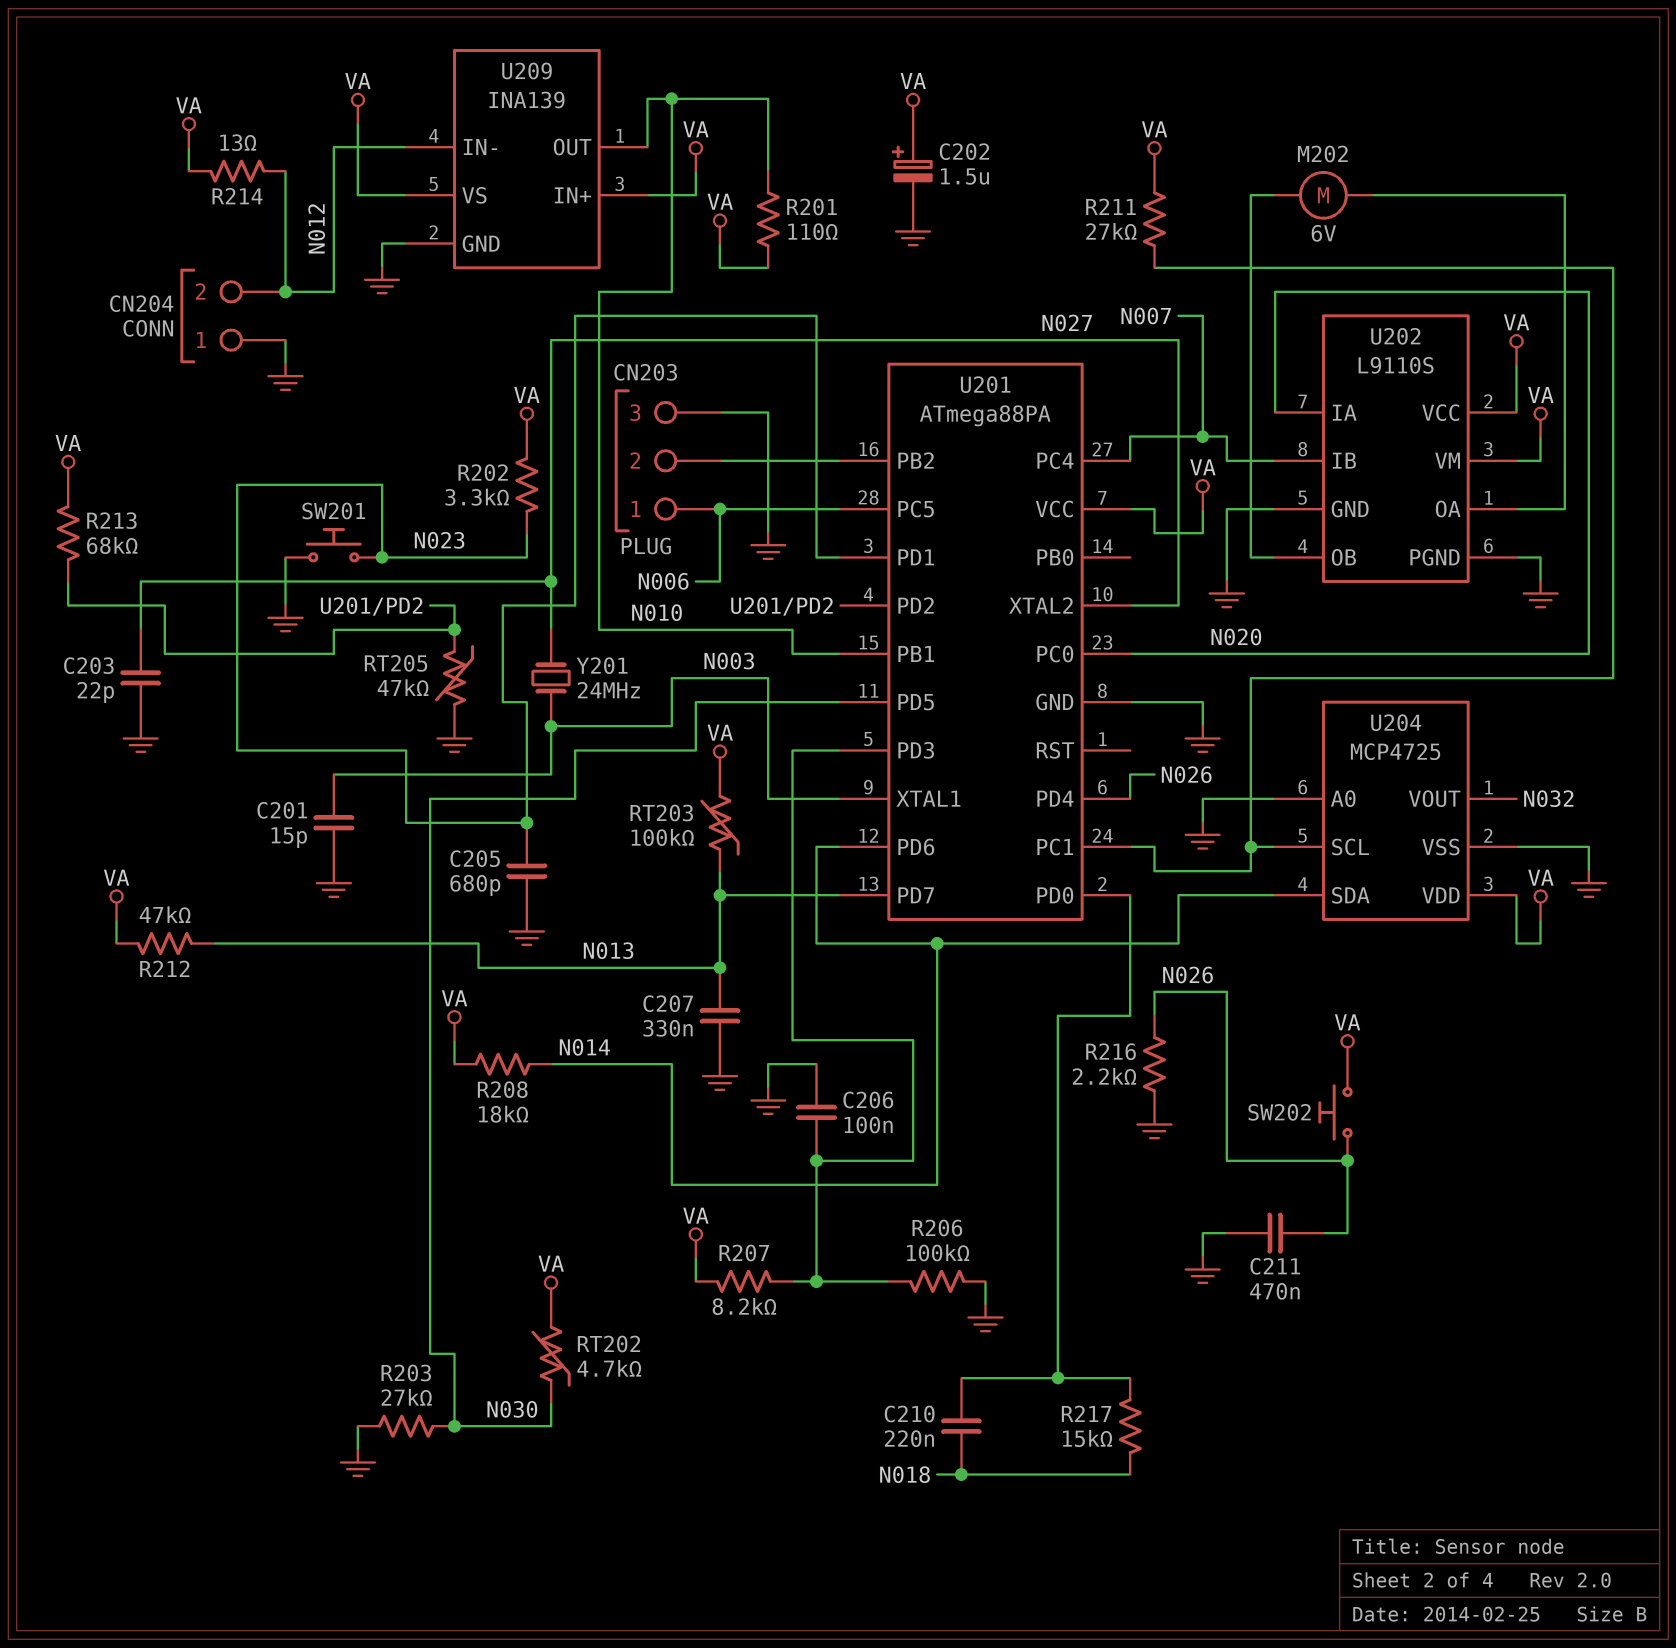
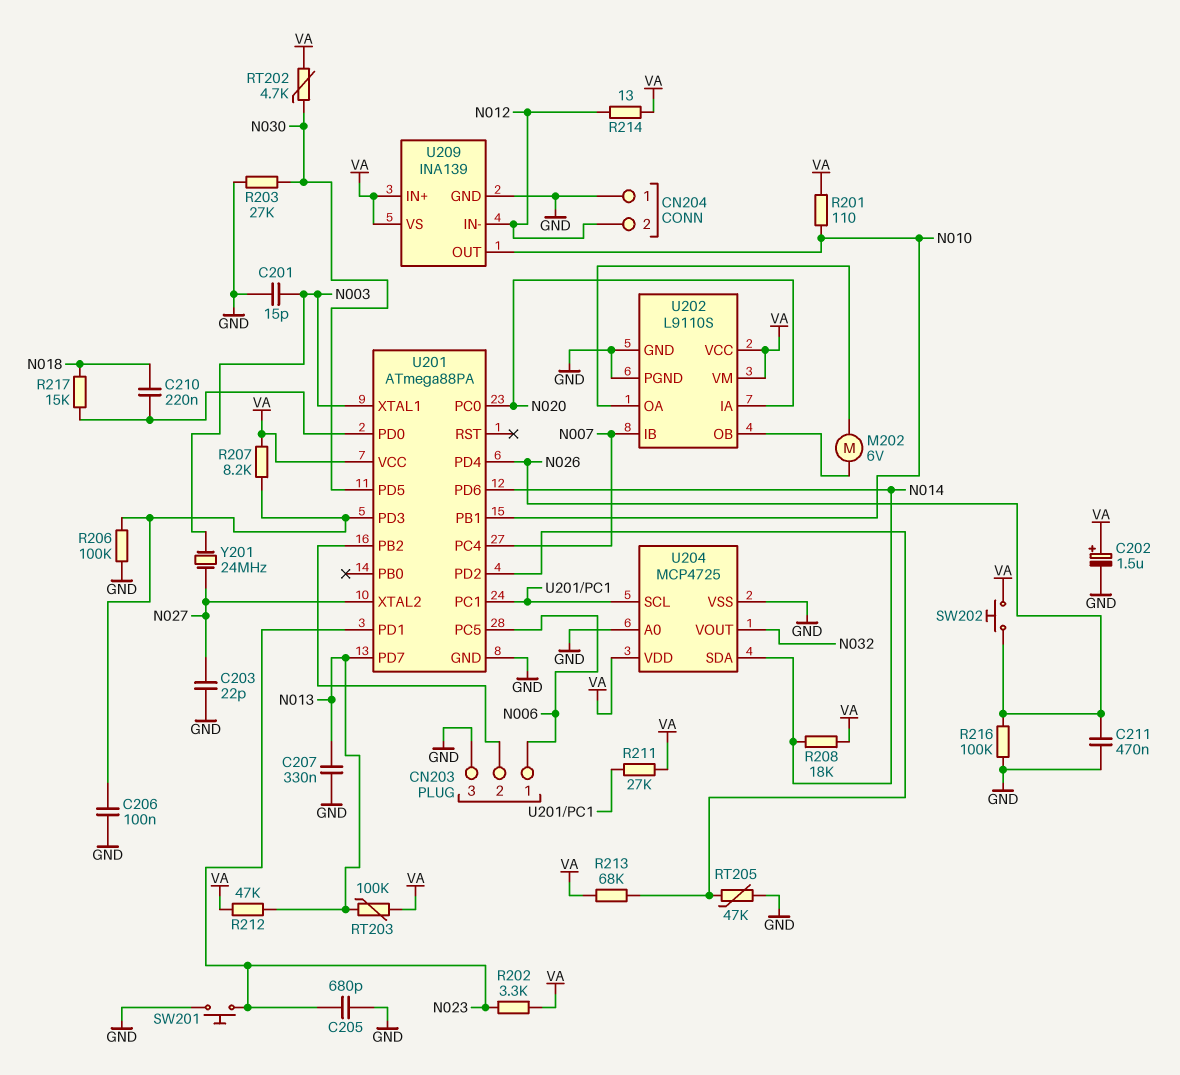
R216: 2.2k (GND, N026) -> 100k (GND, N026)

